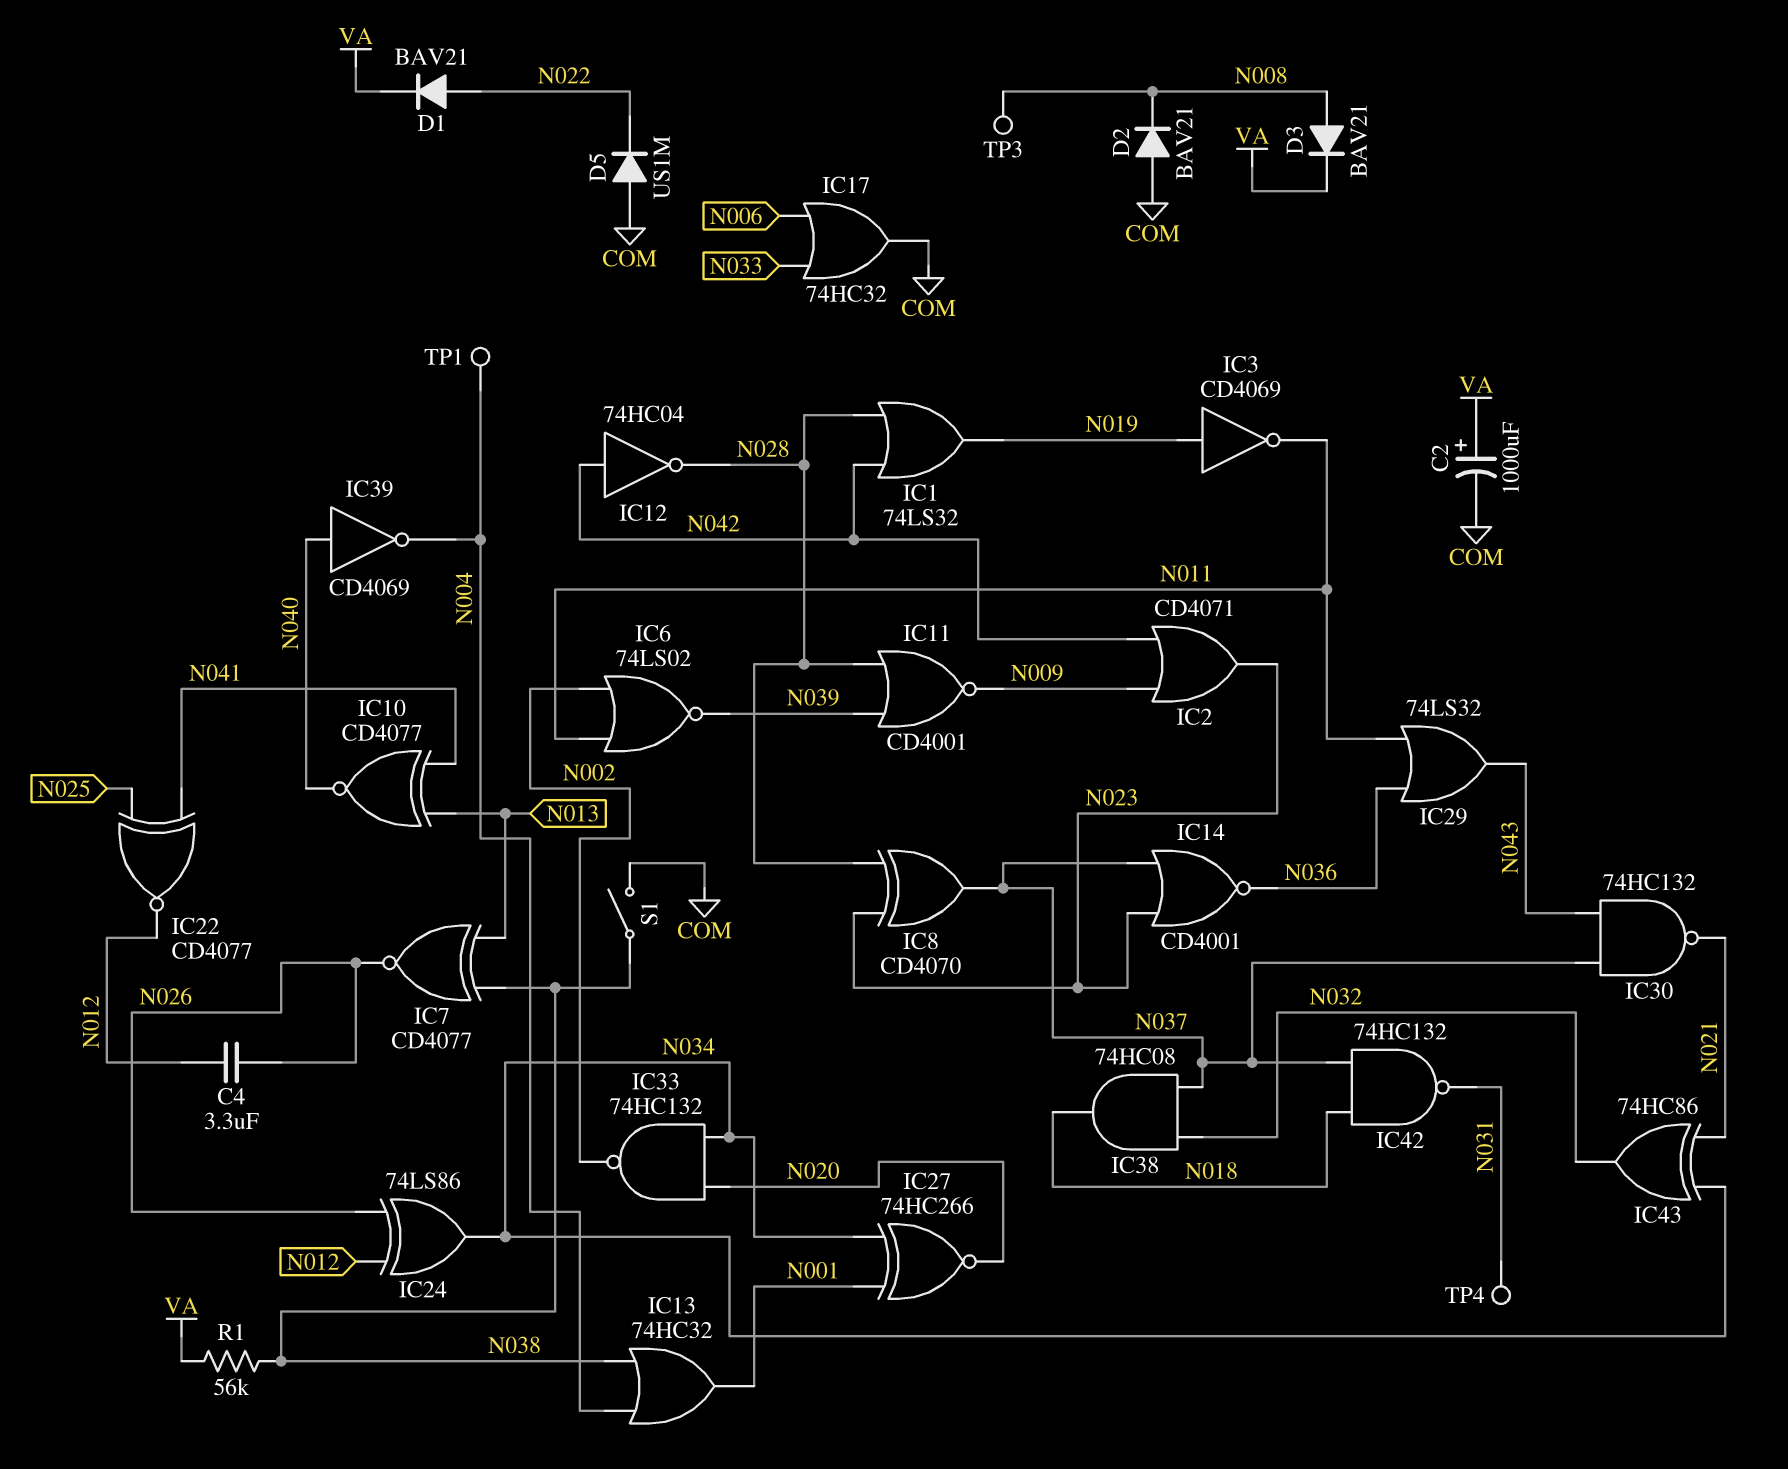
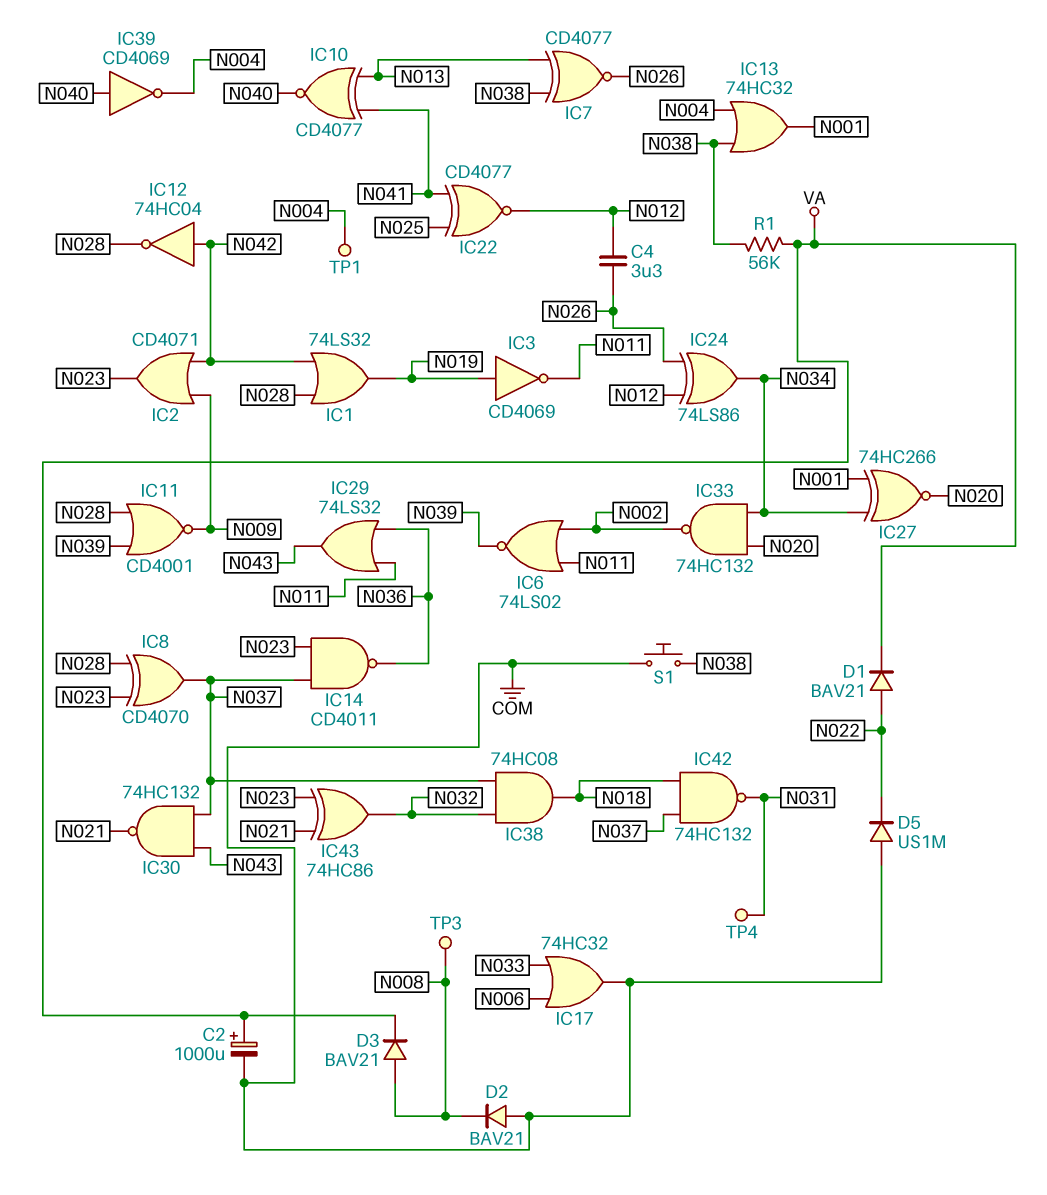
IC14: NOR CD4001 (in N023, in N037, out N036) -> NAND CD4011 (in N023, in N037, out N036)
IC43: XOR 74HC86 (in N021, in N034, out N032) -> XOR 74HC86 (in N021, in N023, out N032)
S1: switch (COM, N038) -> button (COM, N038)

